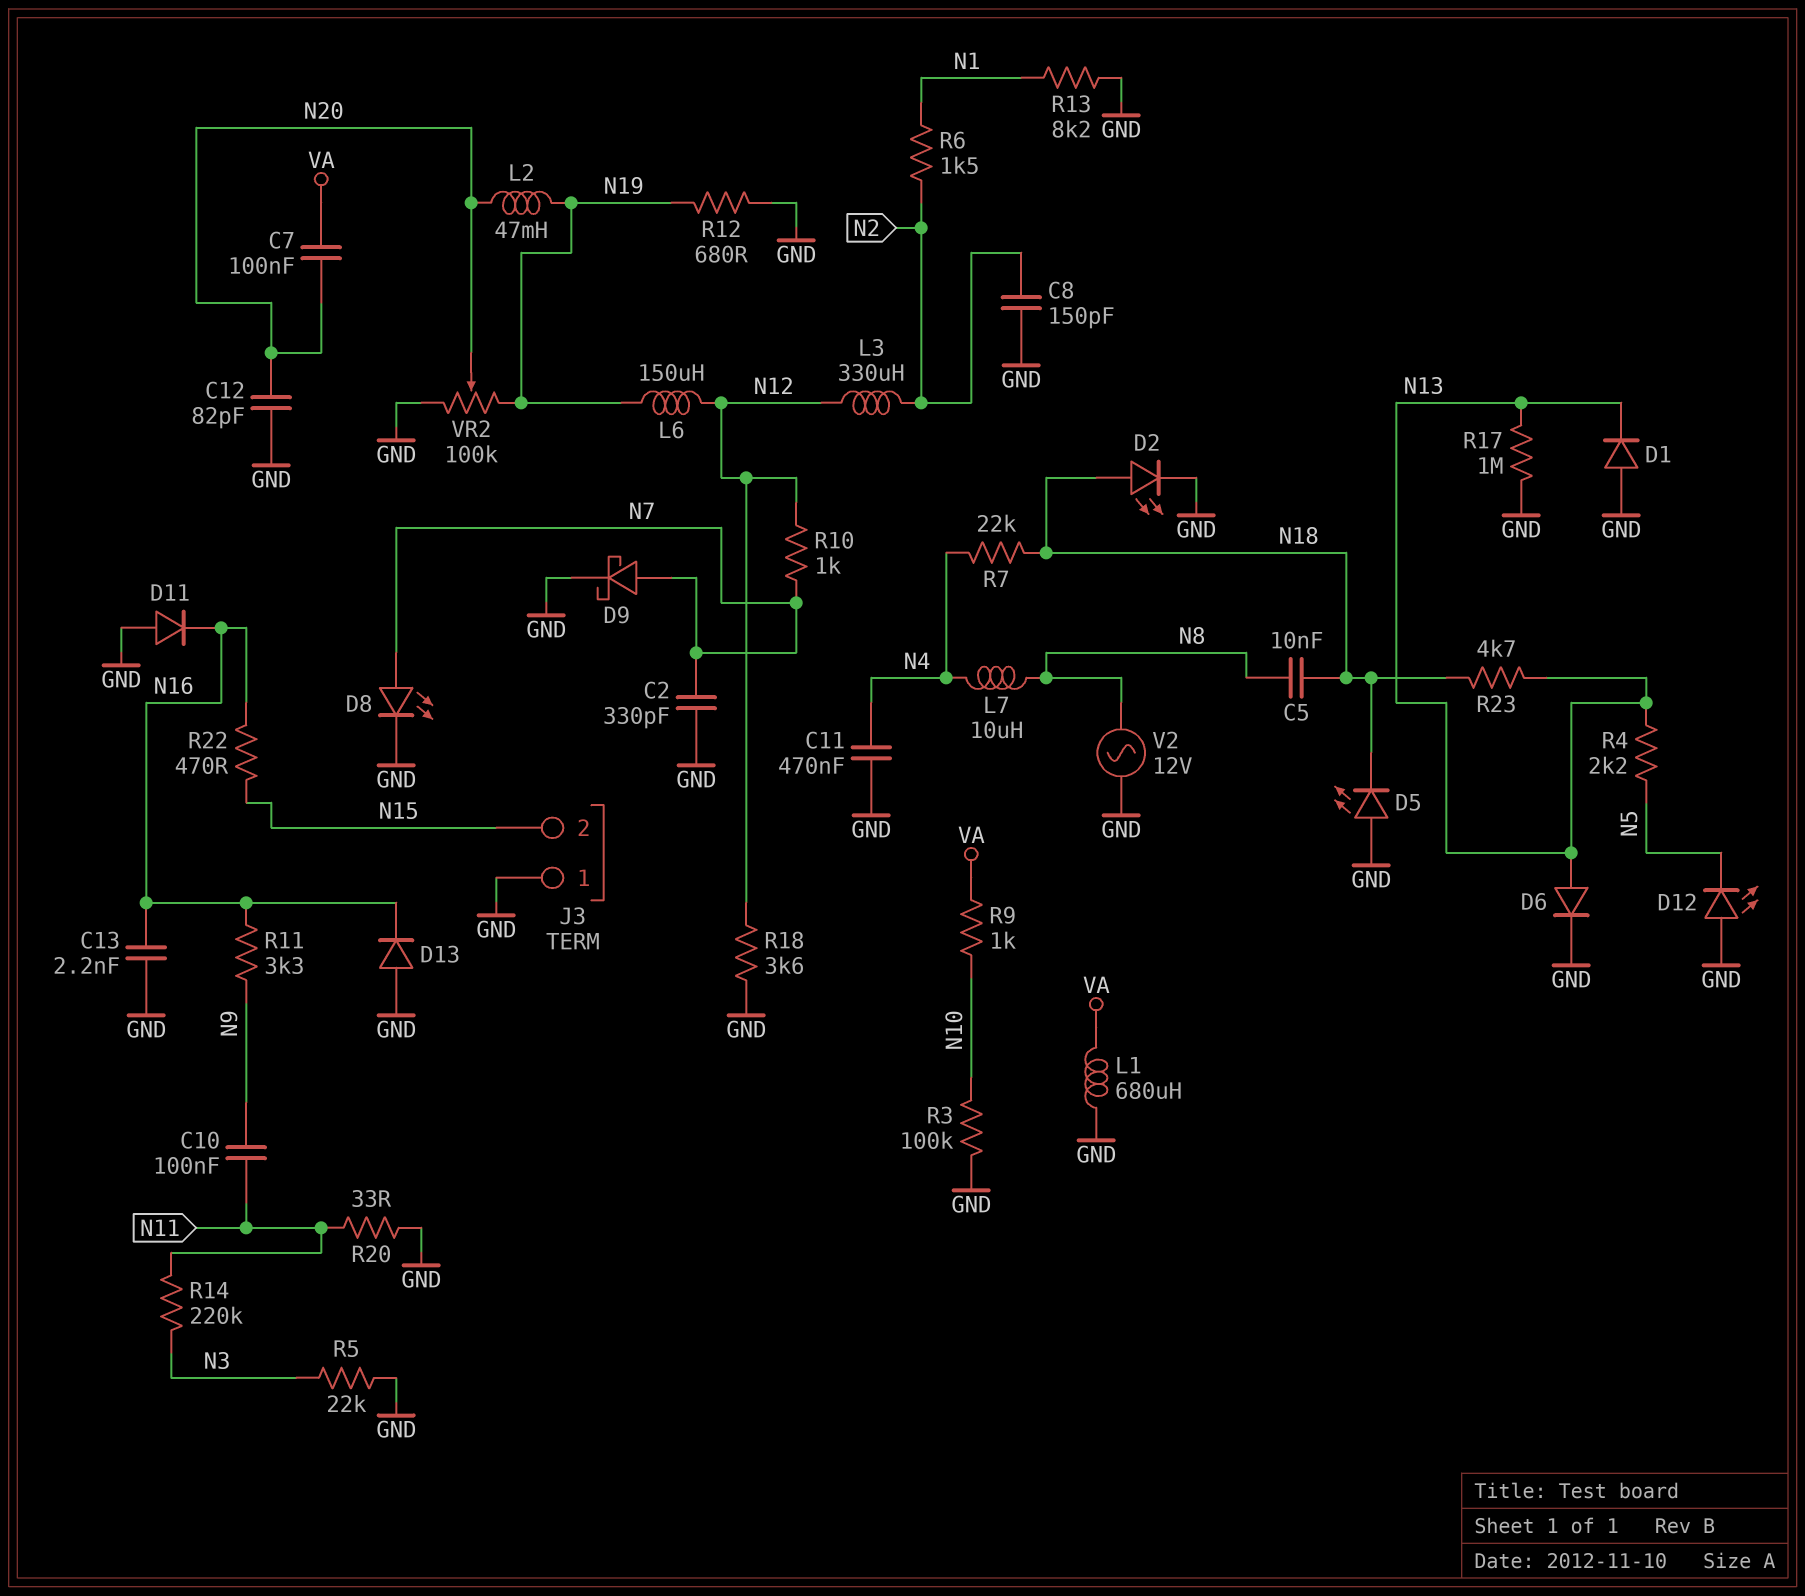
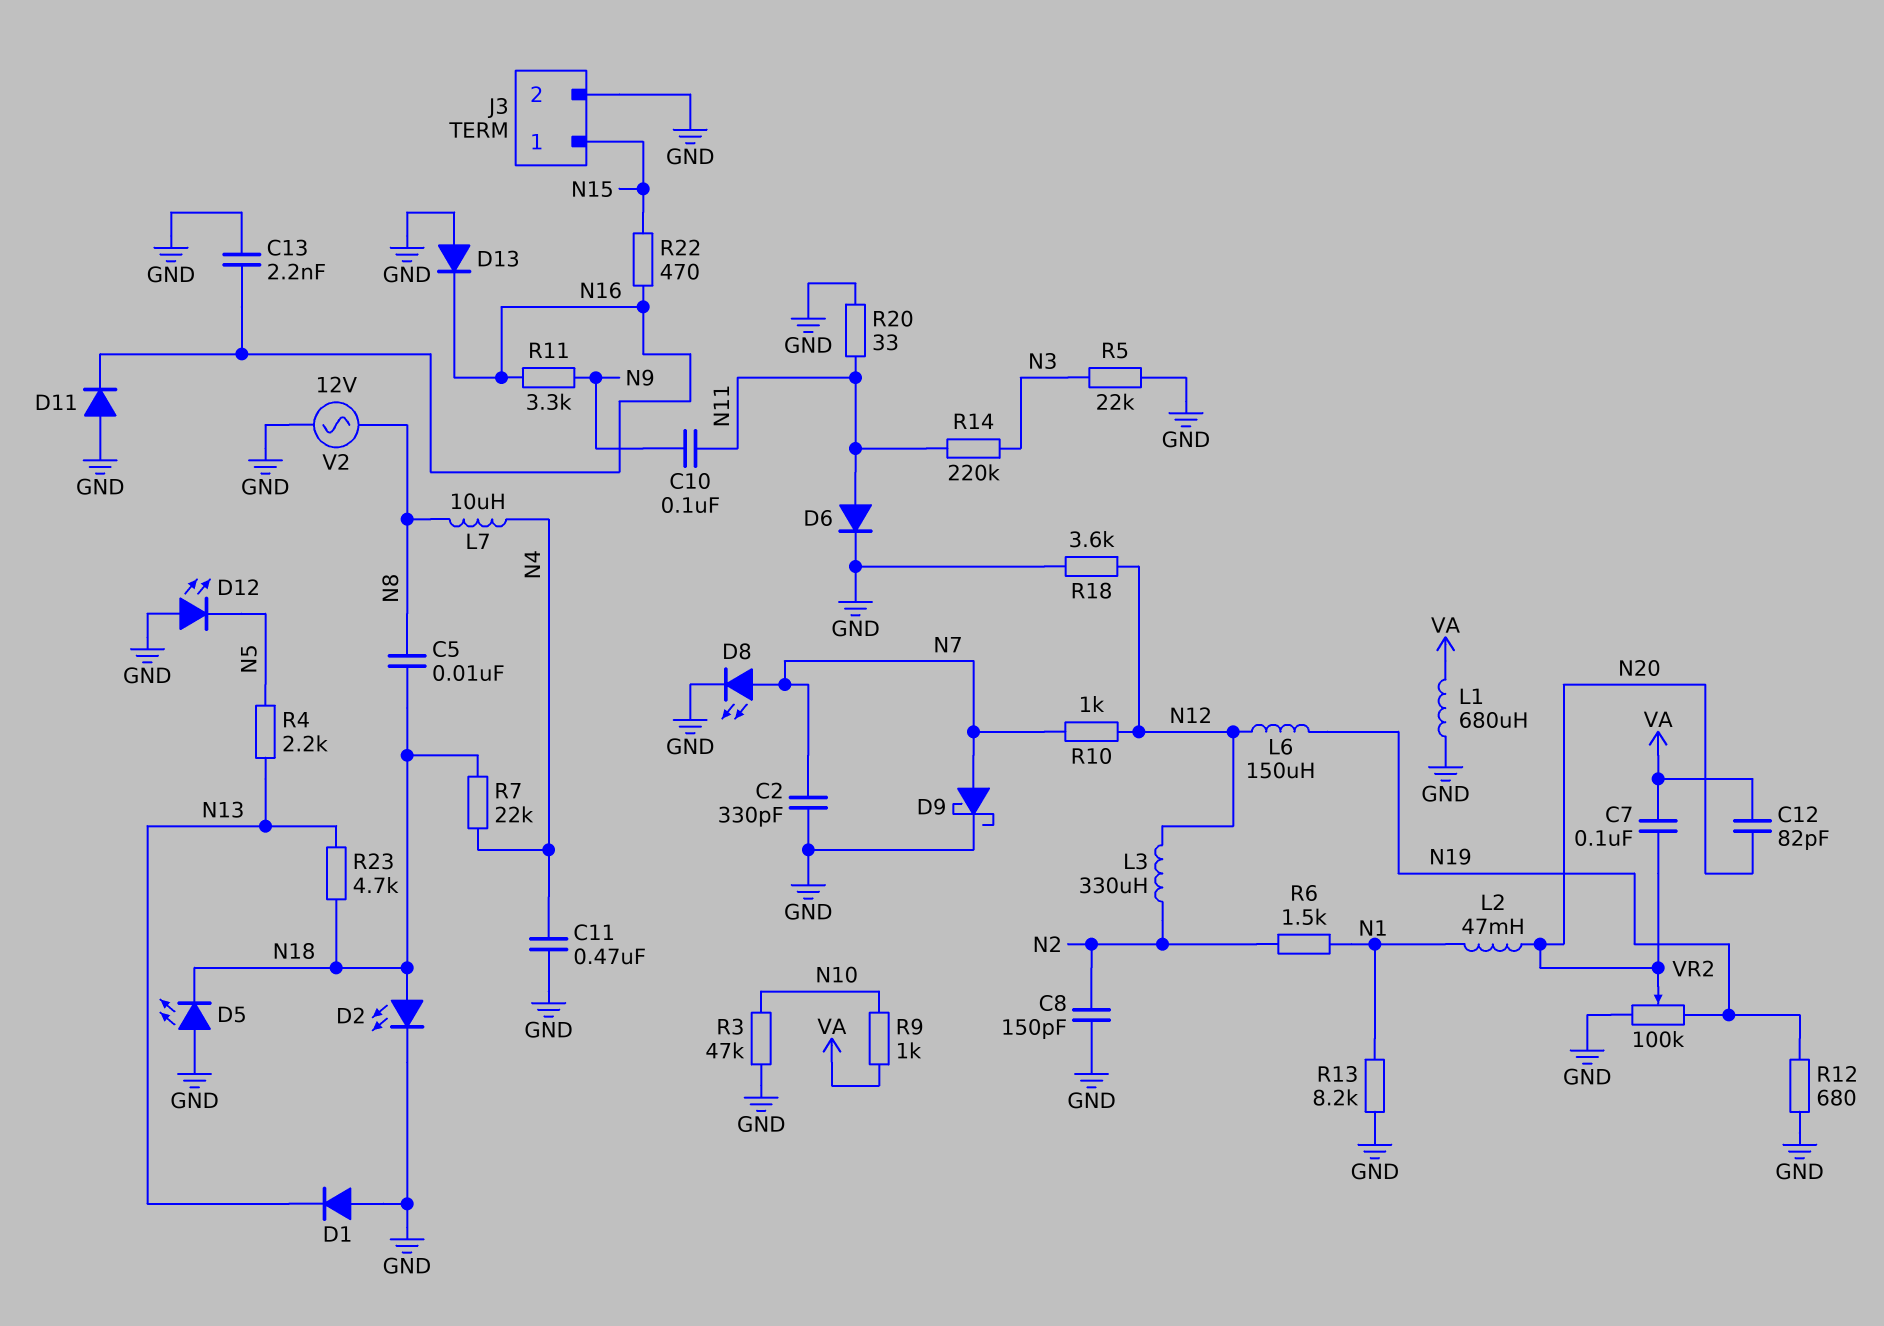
C12: 82pF (GND, N20) -> 82pF (N20, VA)
D6: diode (A N13, K GND) -> diode (A N11, K GND)
J3 pin 1: GND -> N15
J3 pin 2: N15 -> GND
L2: 47mH (N19, N20) -> 47mH (N1, N20)
R3: 100k (GND, N10) -> 47k (GND, N10)
R17: 1M (GND, N13) -> none

